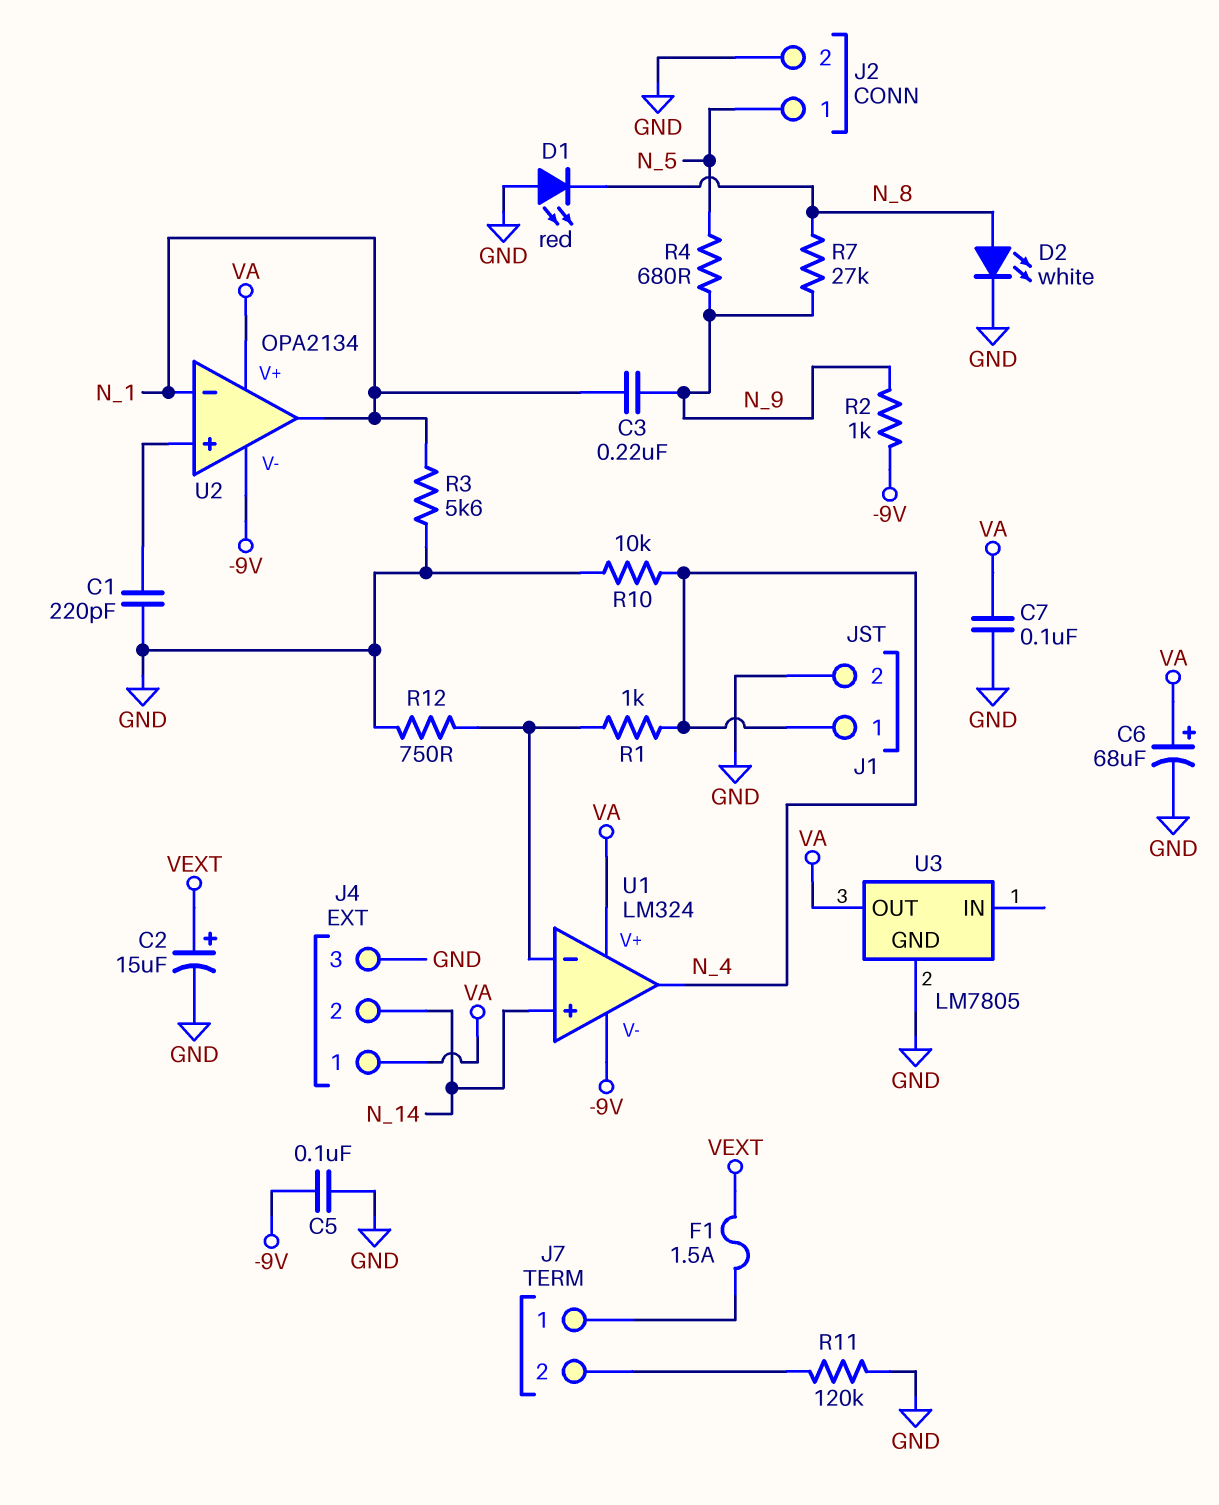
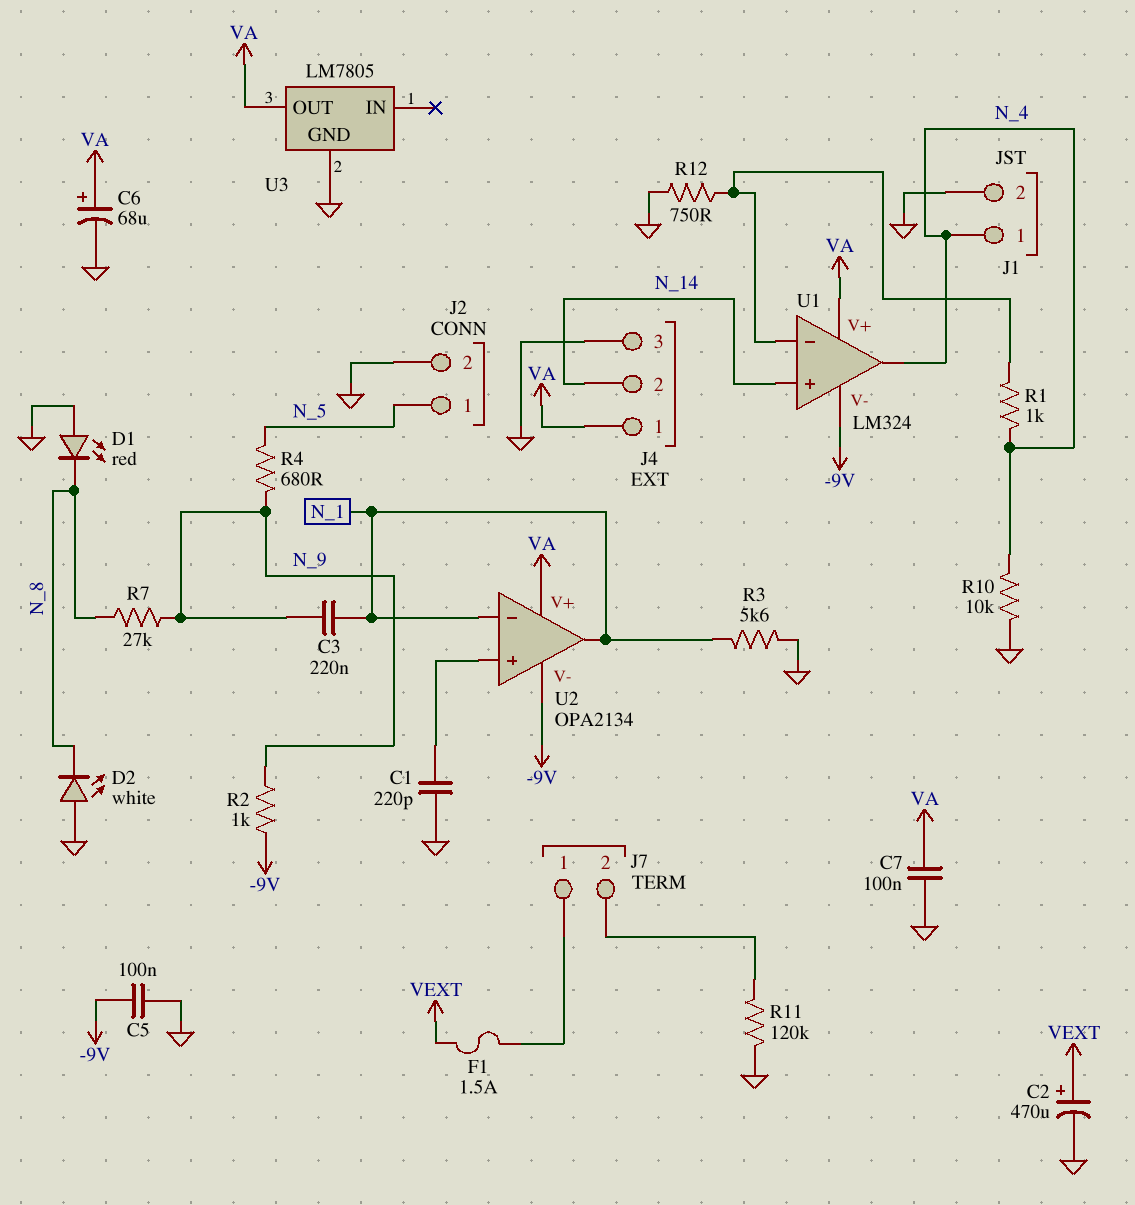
C2: 15uF (plus VEXT, minus GND) -> 470uF (plus VEXT, minus GND)
D2: LED white (A N_8, K GND) -> LED white (A GND, K N_8)

